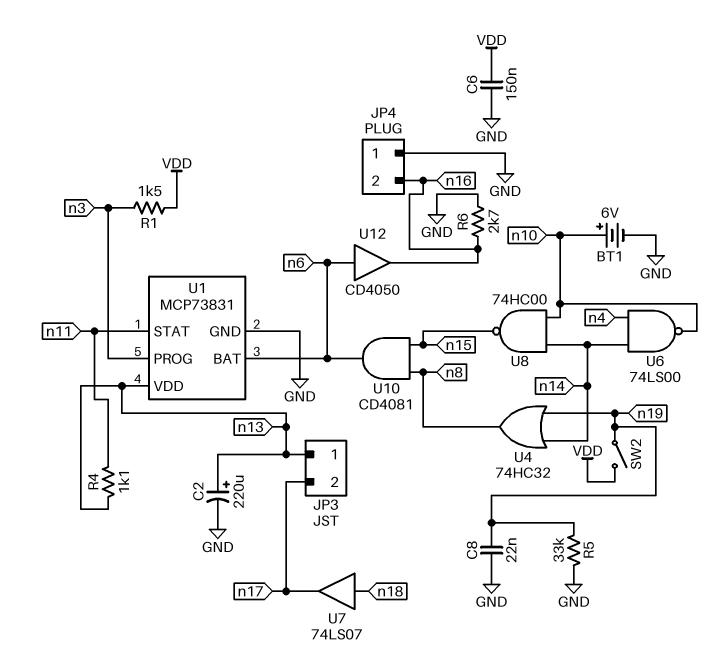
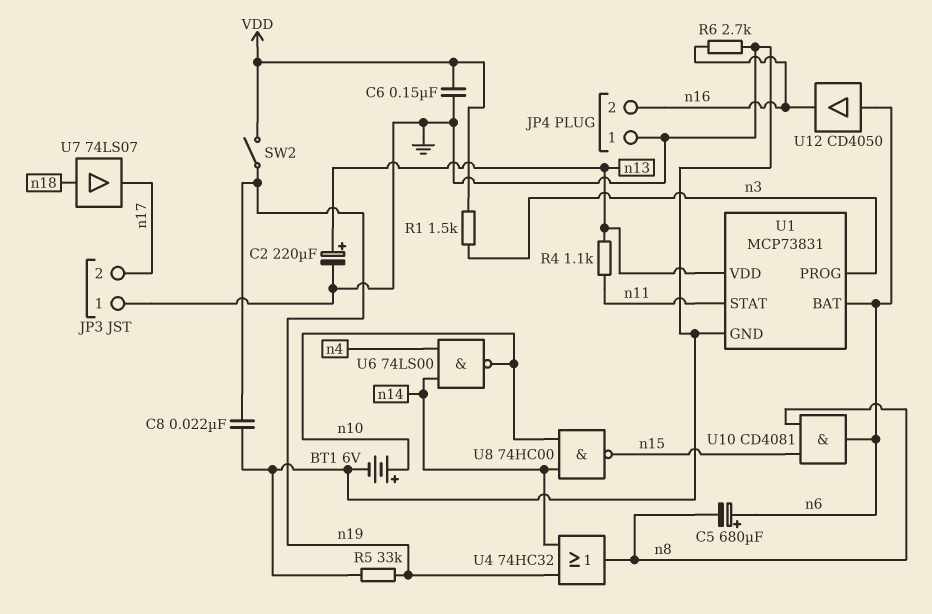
C5: none -> 680uF (plus n6, minus n8)
JP3 pin 1: n13 -> GND

